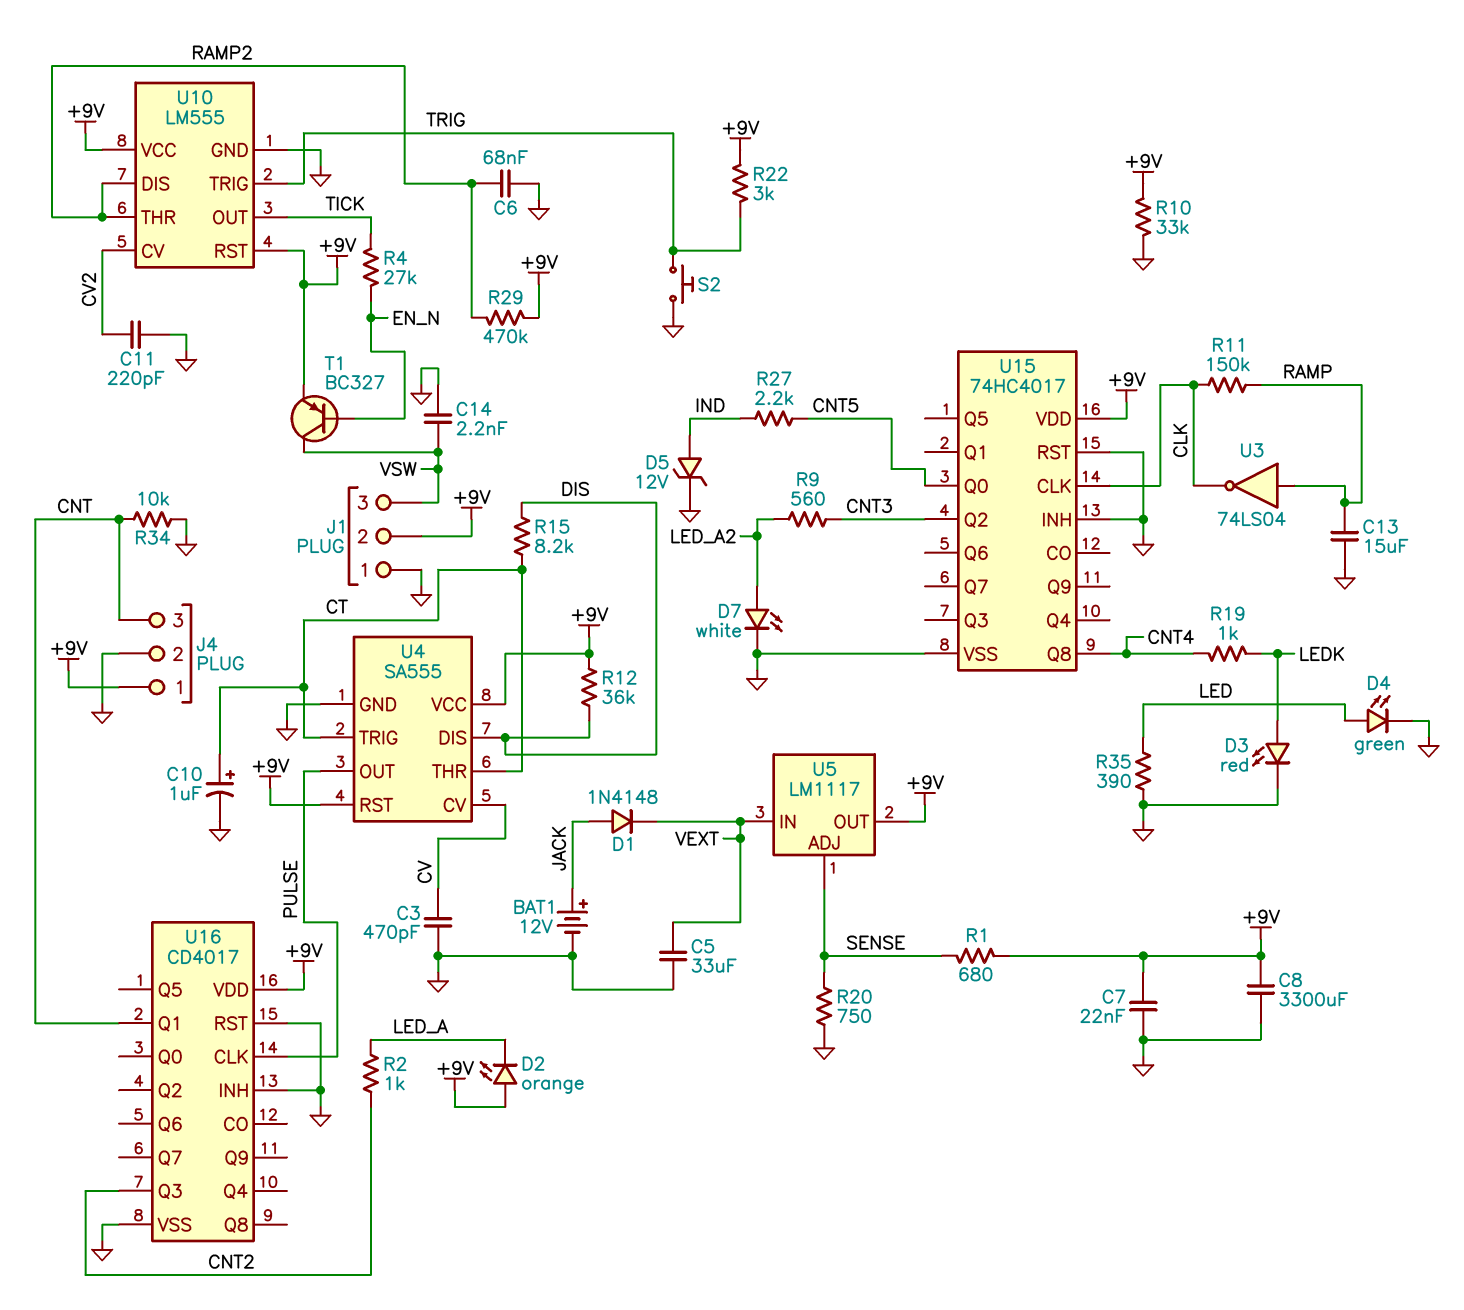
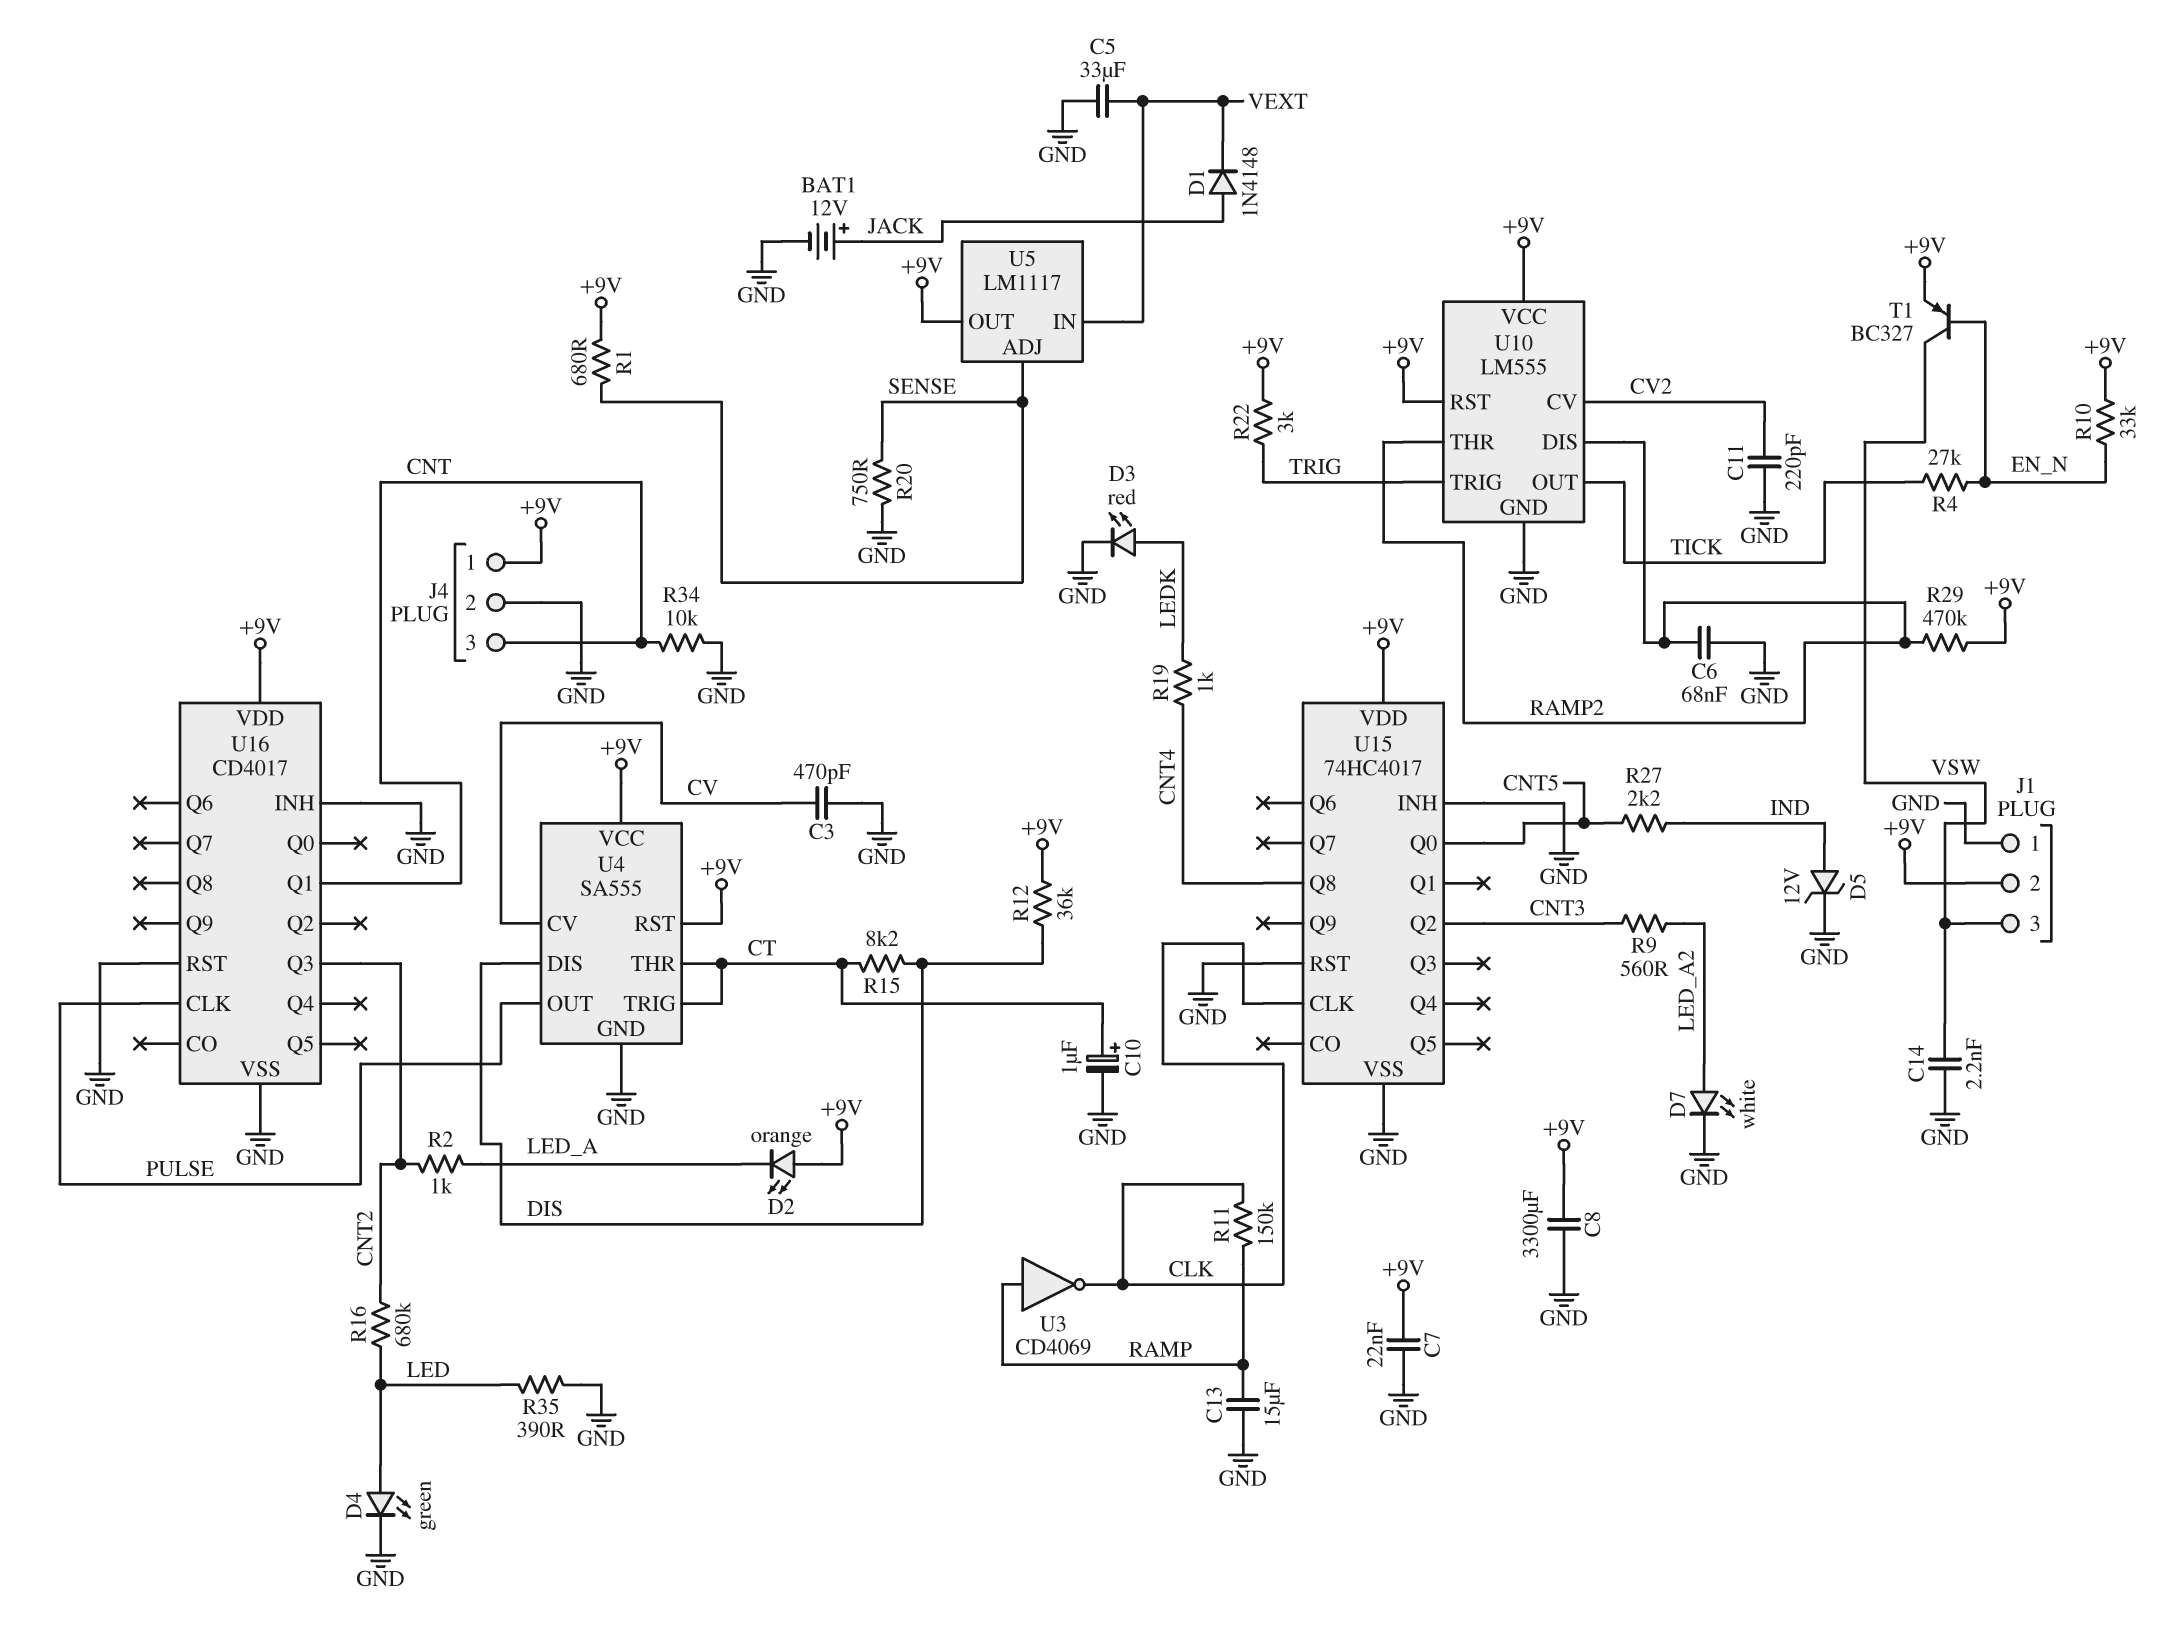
R10: 33k (+9V, GND) -> 33k (+9V, EN_N)
R16: none -> 680k (CNT2, LED)
S2: button (GND, TRIG) -> none
U3: NOT 74LS04 (in RAMP, out CLK) -> NOT CD4069 (in RAMP, out CLK)

